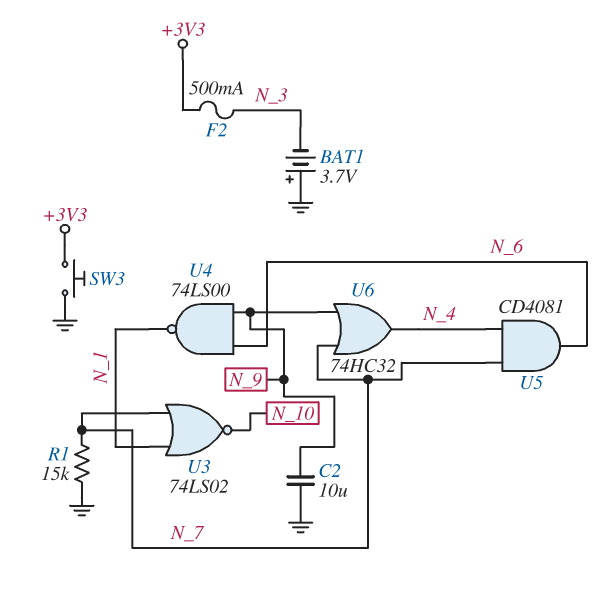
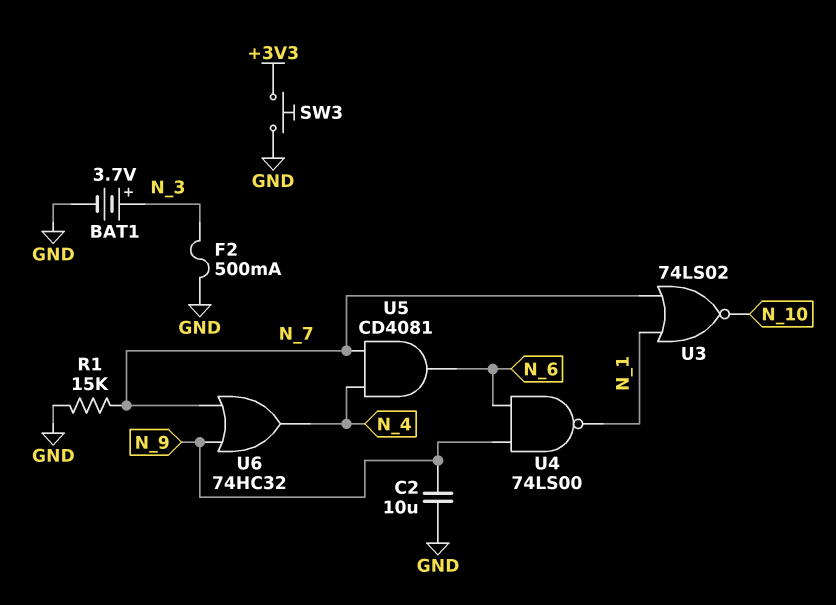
BAT1: 3.7V (plus GND, minus N_3) -> 3.7V (plus N_3, minus GND)
F2: 500mA (+3V3, N_3) -> 500mA (GND, N_3)

